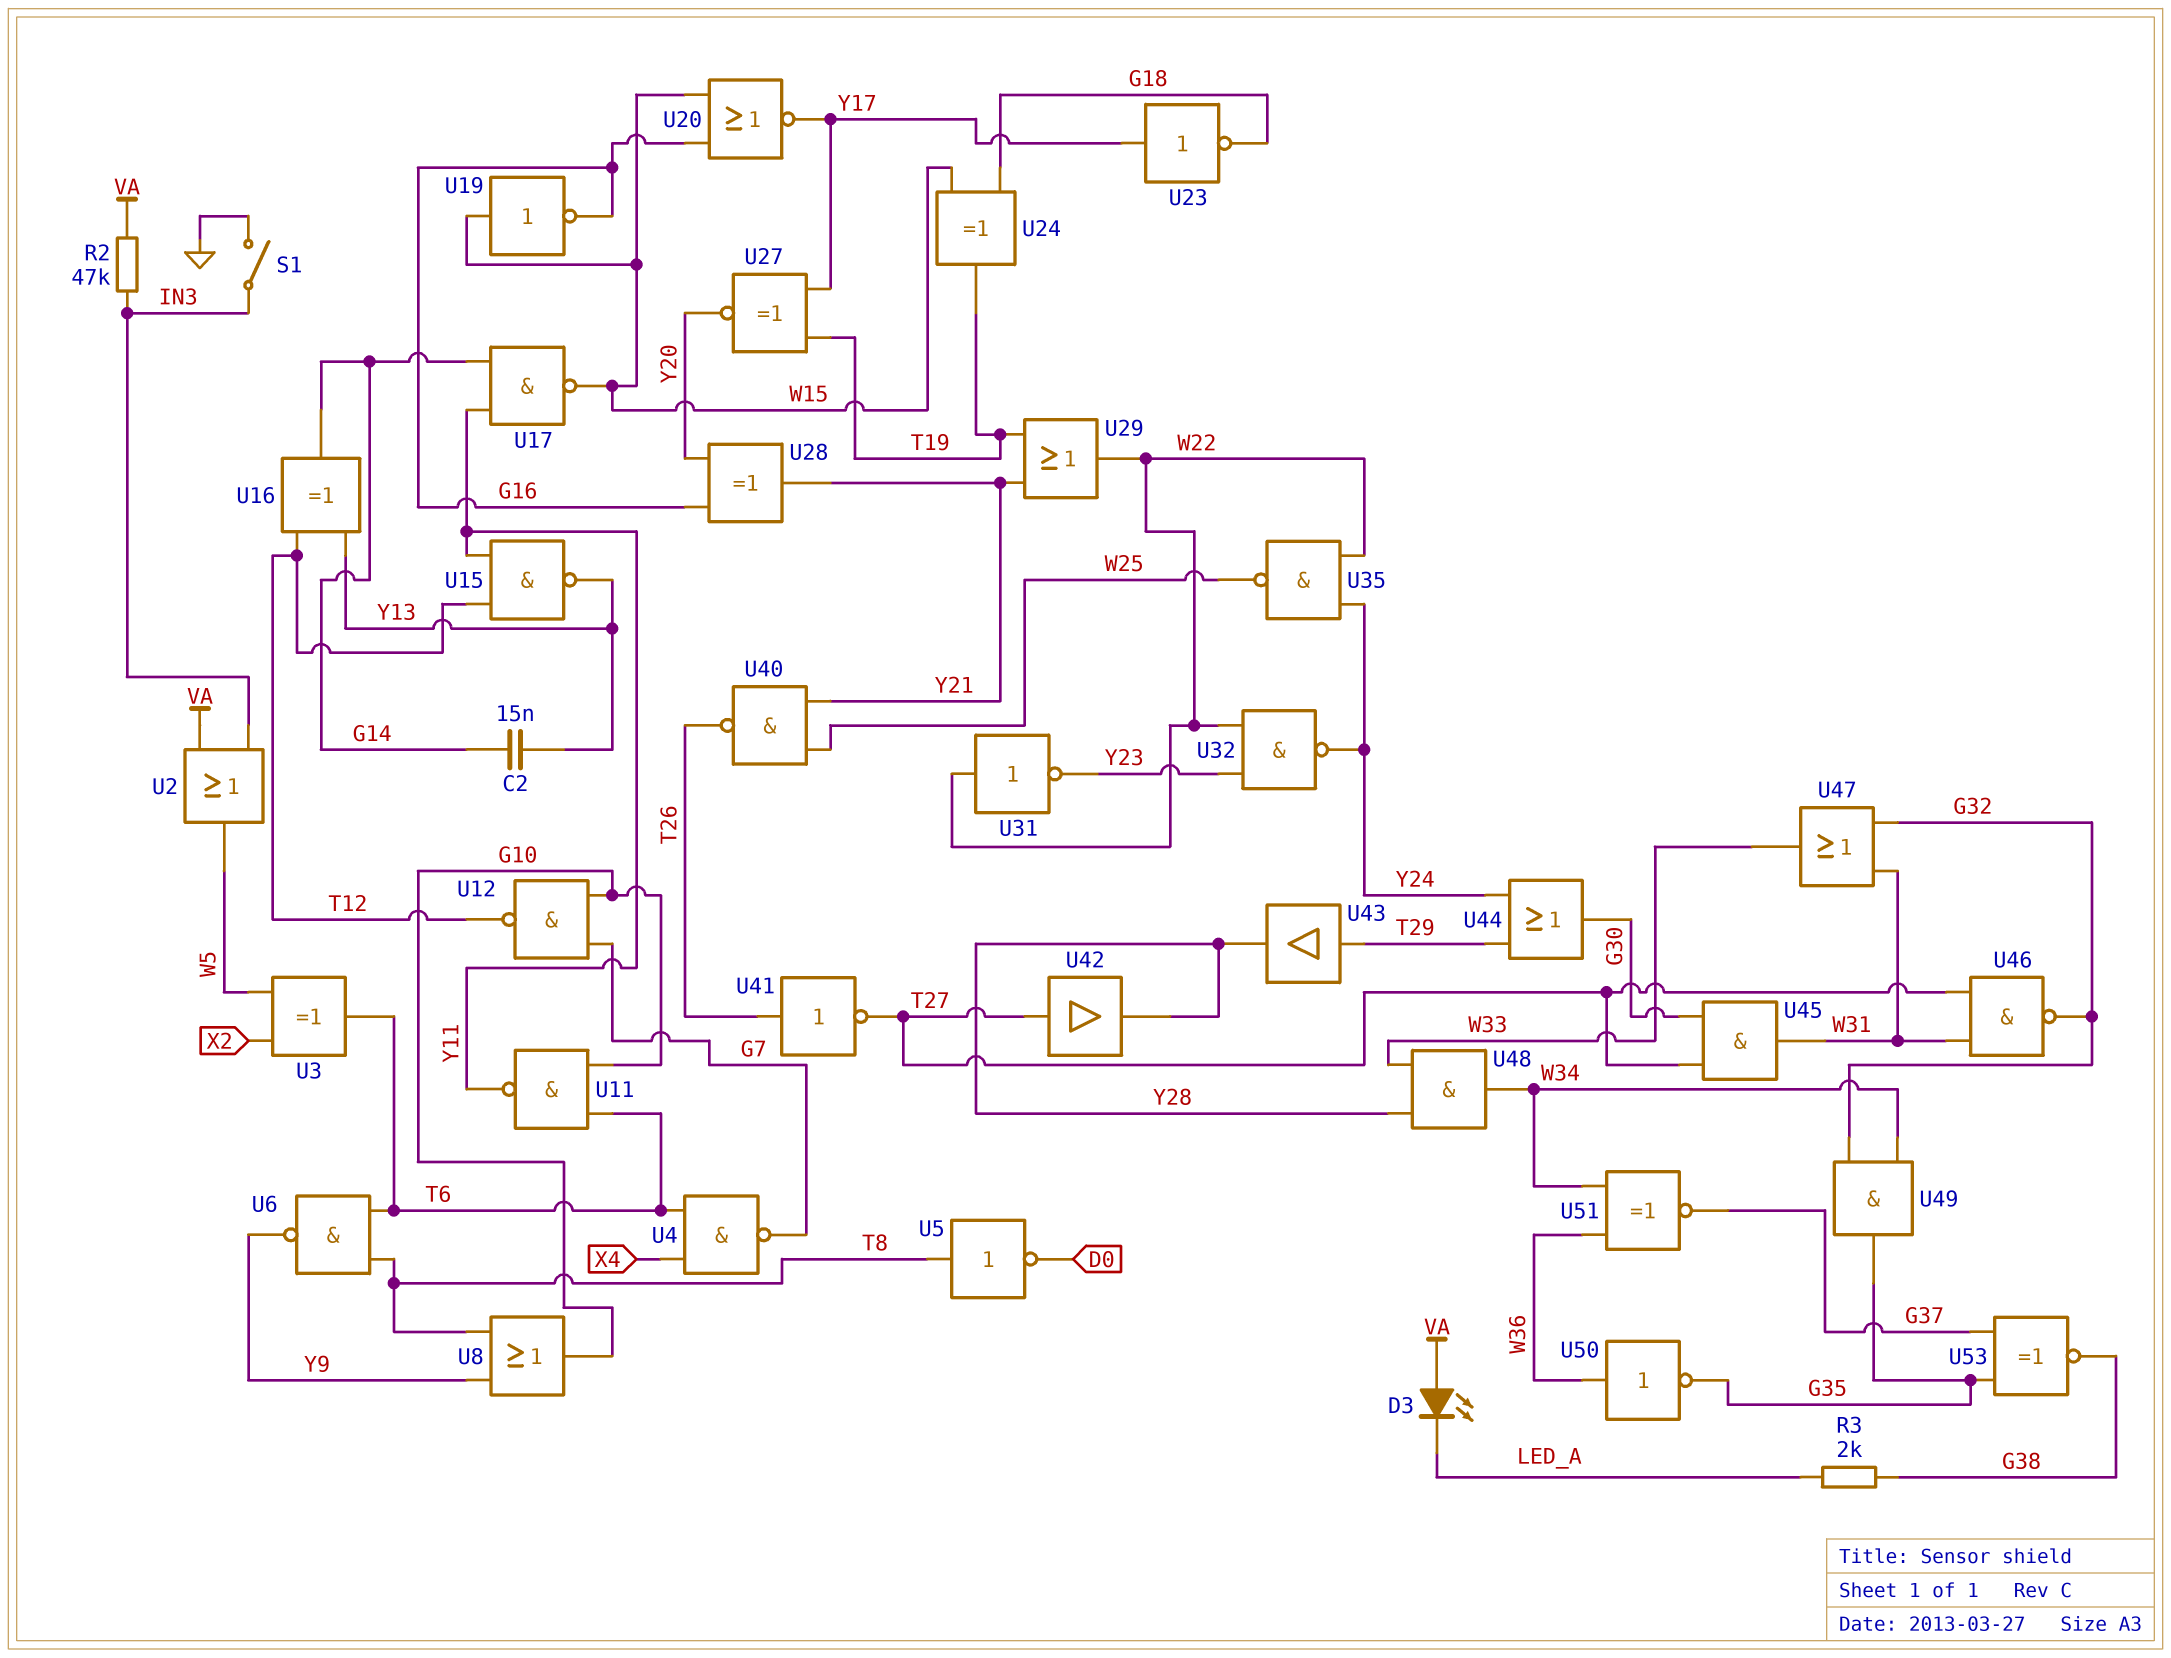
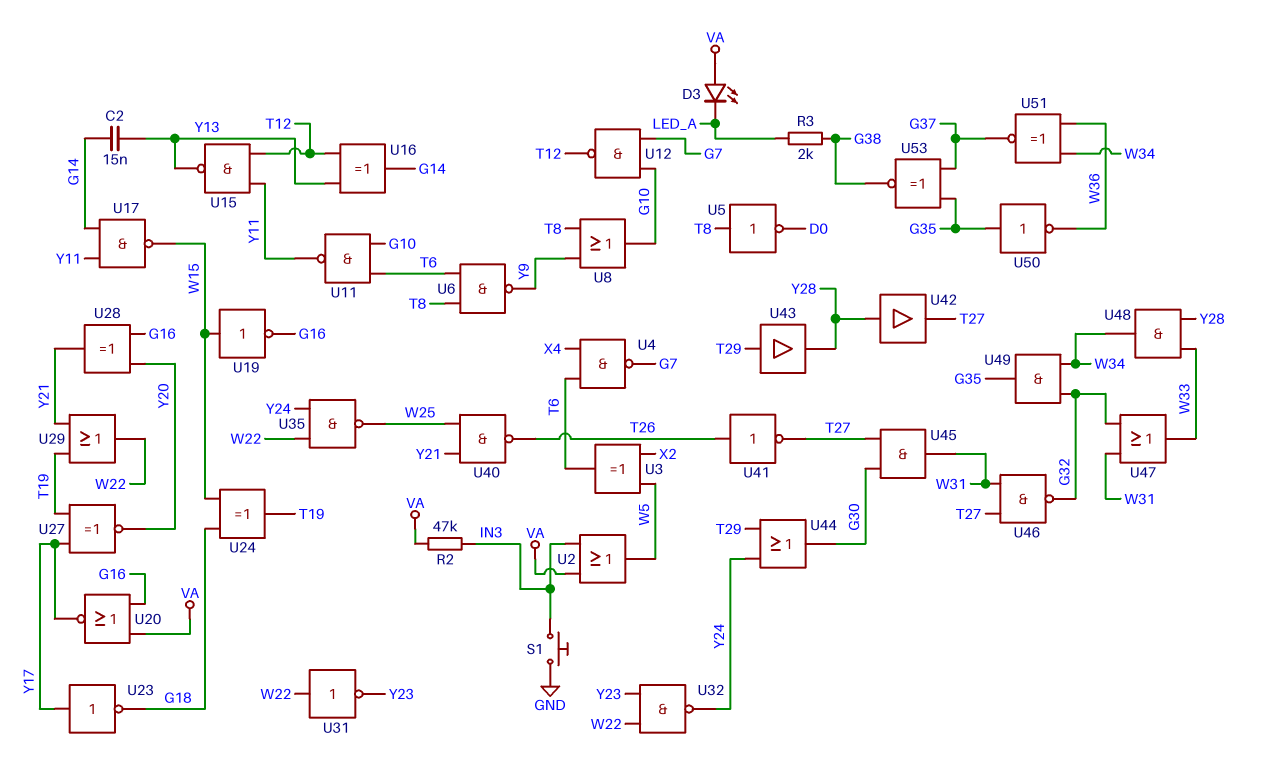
S1: switch (GND, IN3) -> button (GND, IN3)
U20: NOR (in G16, in W15, out Y17) -> NOR (in G16, in VA, out Y17)
U42: buffer (in T27, out Y28) -> buffer (in Y28, out T27)
U50: NOT (in W36, out G35) -> NOT (in G35, out W36)

